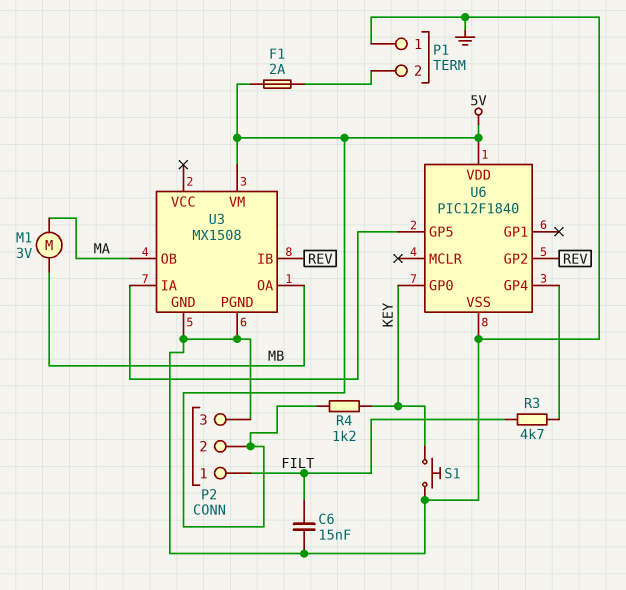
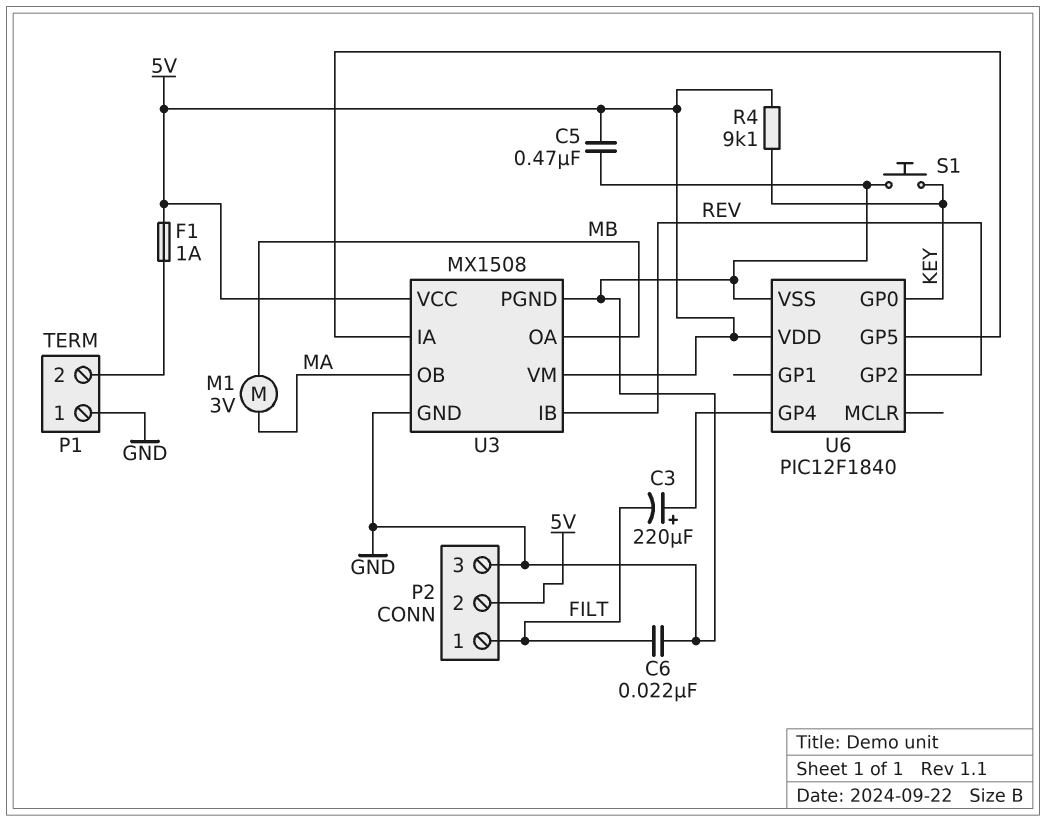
C3: none -> 220uF (plus U6/GP4, minus FILT)
C5: none -> 470nF (5V, GND)
C6: 15nF (FILT, GND) -> 22nF (FILT, GND)
F1: 2A (5V, P1/2) -> 1A (5V, P1/2)
R3: 4.7k (FILT, U6/GP4) -> none
R4: 1.2k (5V, KEY) -> 9.1k (5V, KEY)
U3 pin VCC: none -> 5V

